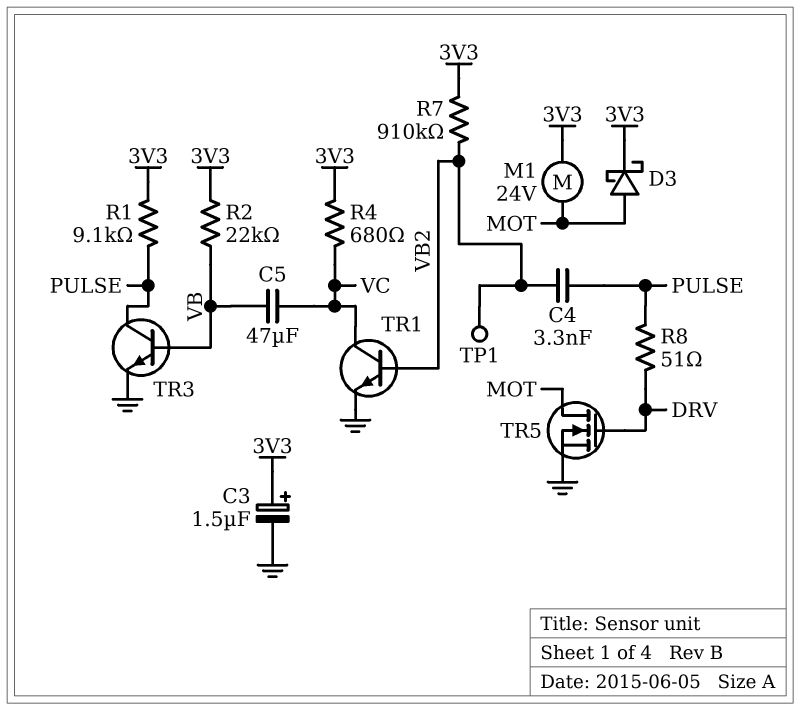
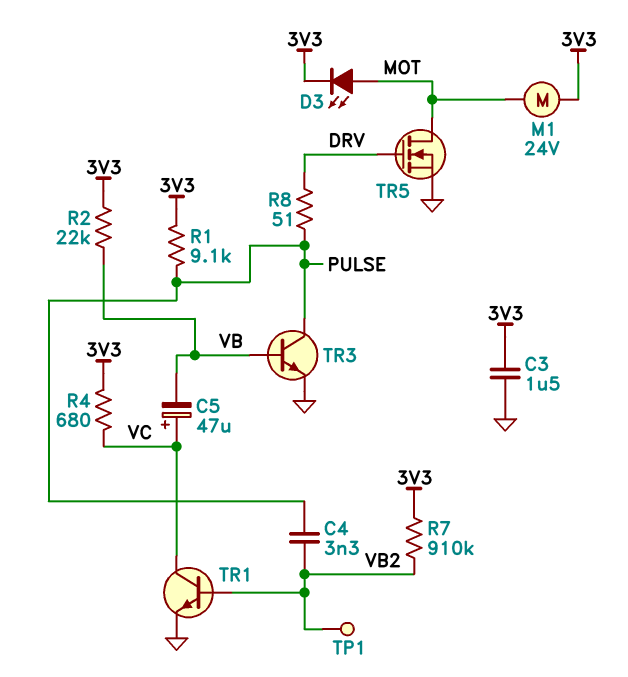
C3: 1.5uF (plus 3V3, minus GND) -> 1.5uF (3V3, GND)
C5: 47uF (VB, VC) -> 47uF (plus VC, minus VB)
D3: schottky (A MOT, K 3V3) -> LED (A MOT, K 3V3)

